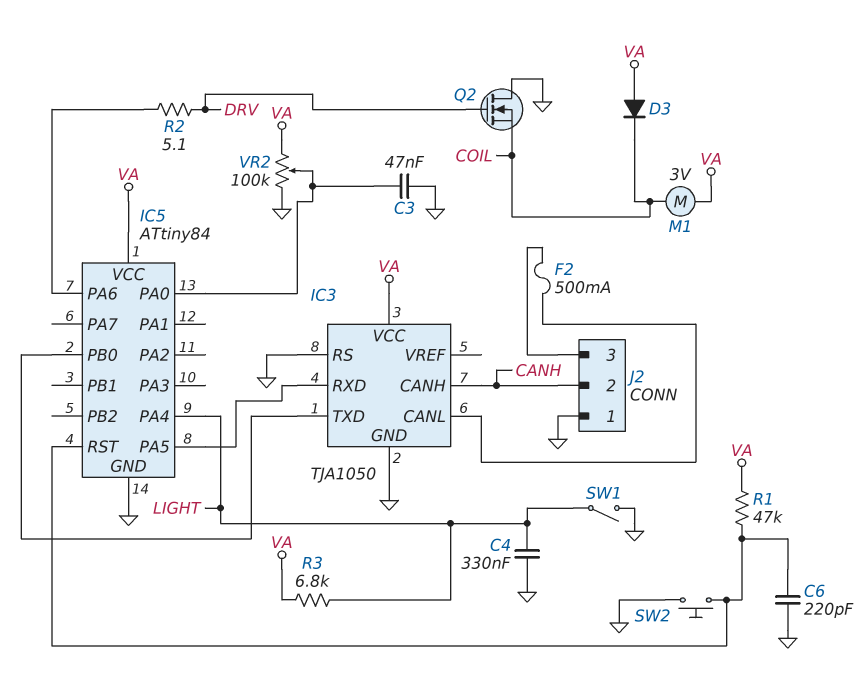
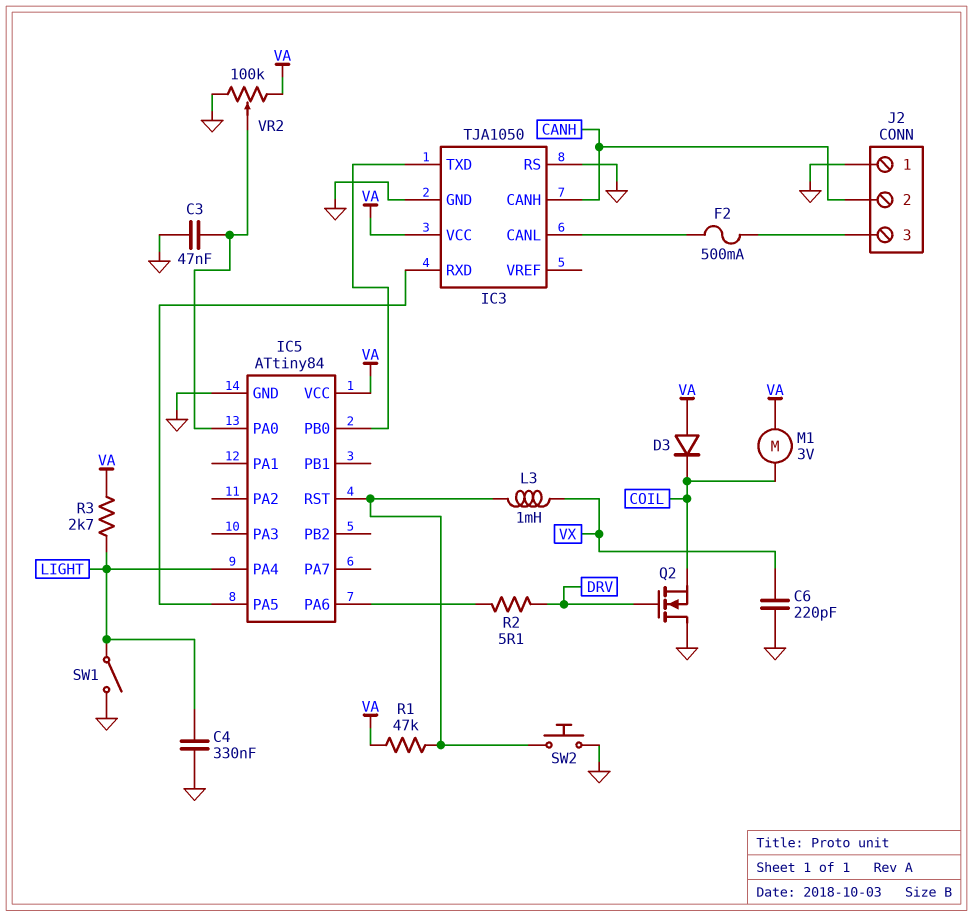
C6: 220pF (GND, IC5/RST) -> 220pF (GND, VX)
L3: none -> 1mH (IC5/RST, VX)
R3: 6.8k (LIGHT, VA) -> 2.7k (LIGHT, VA)

